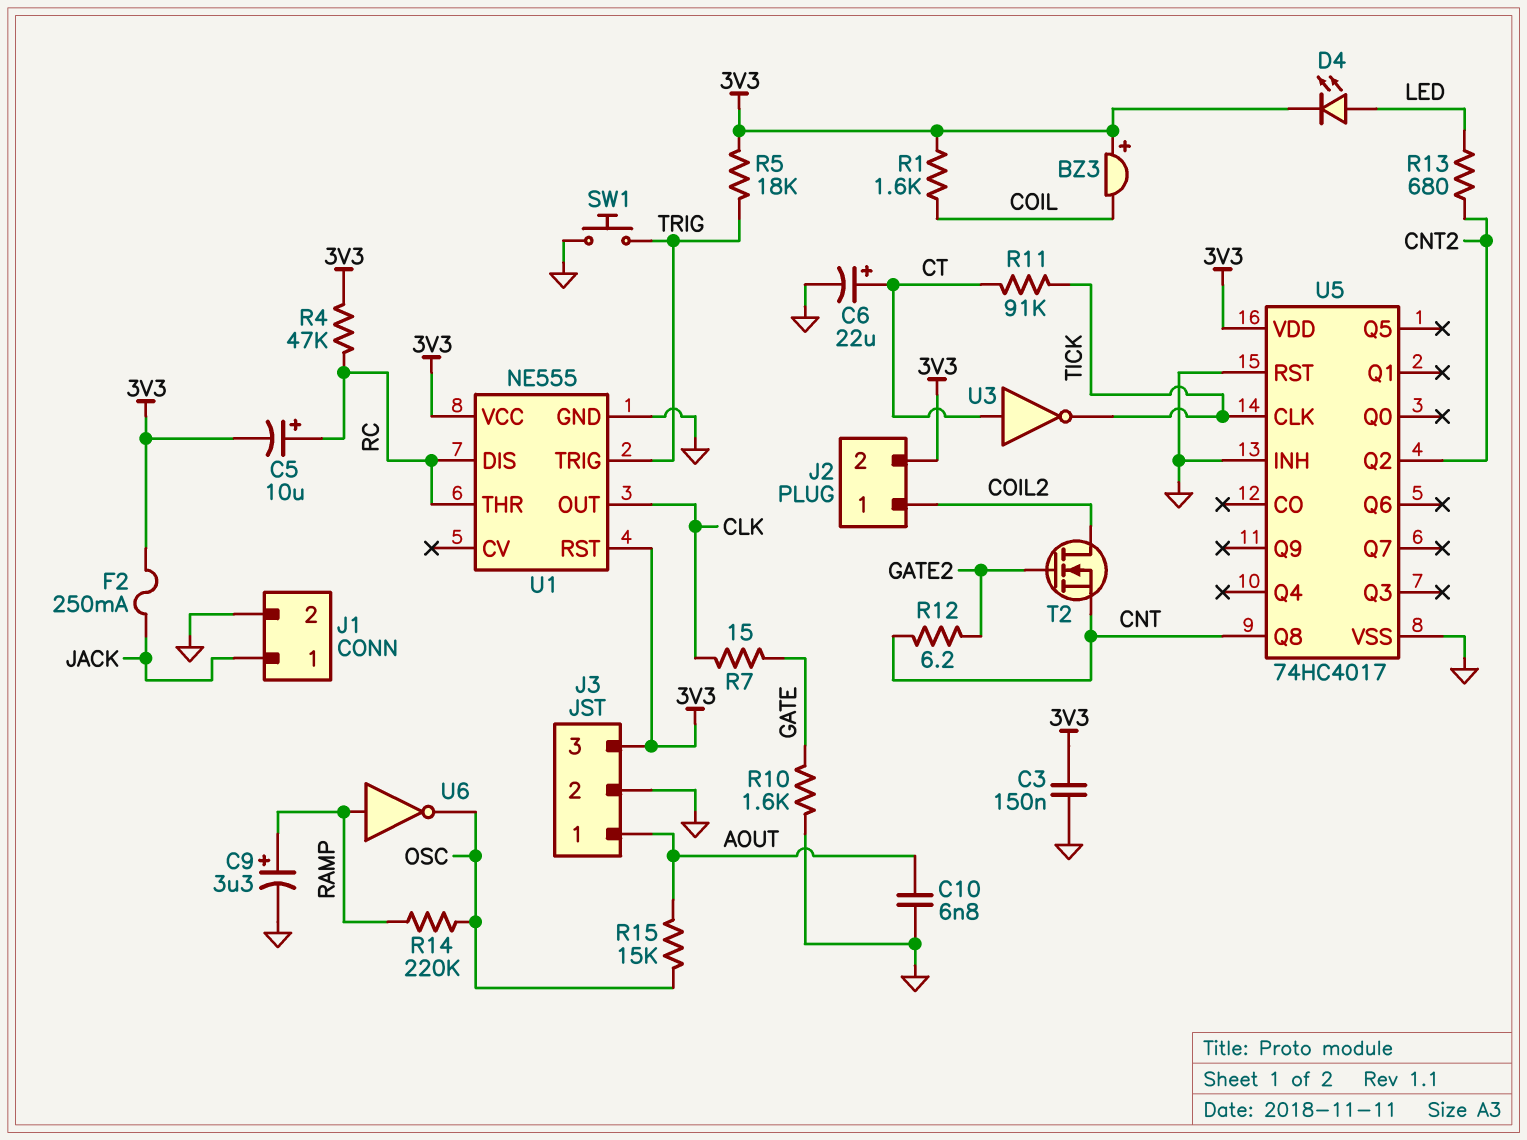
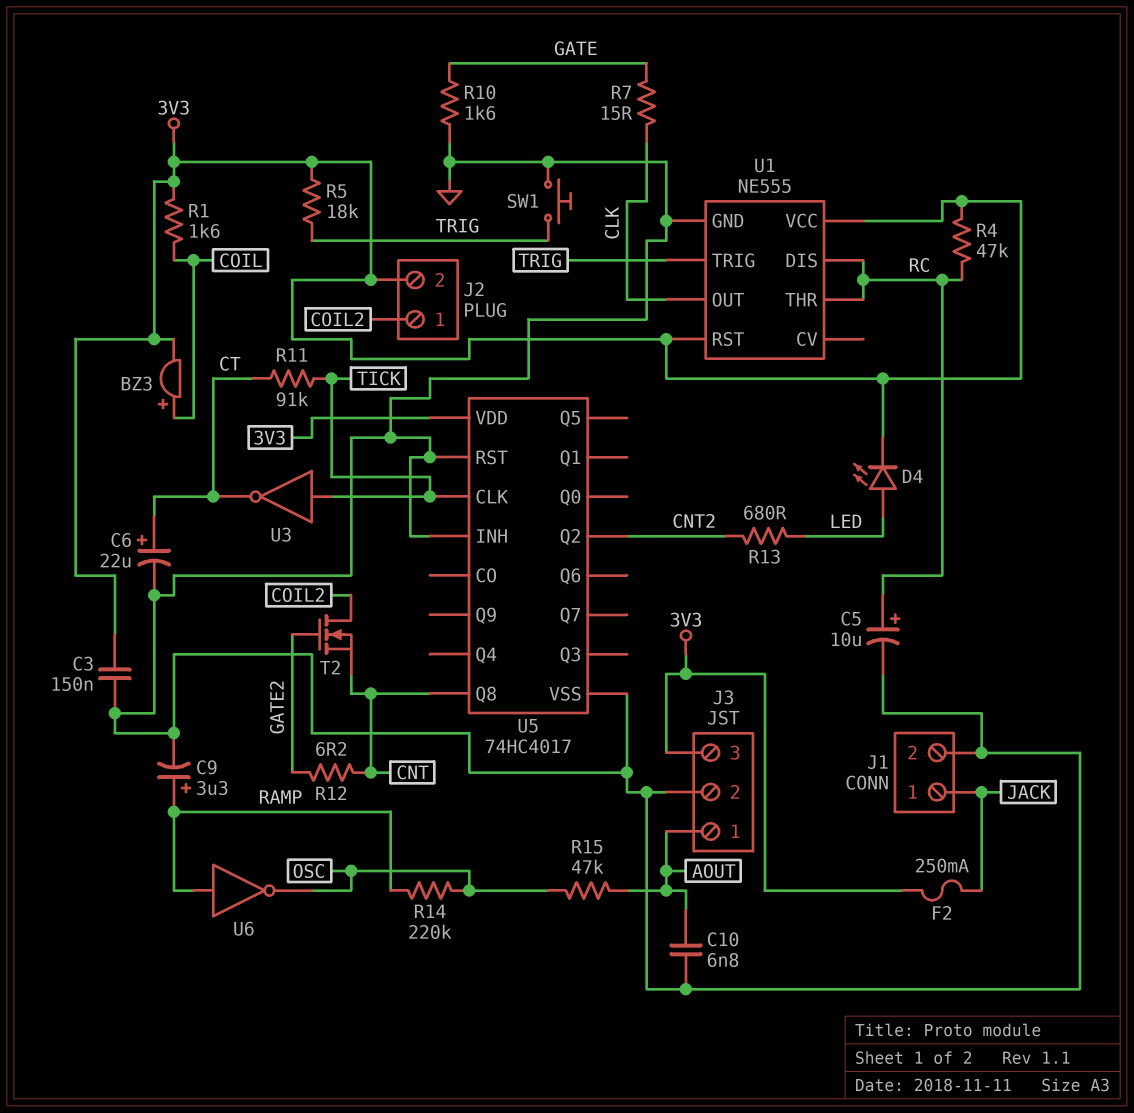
BZ3: buzzer (plus 3V3, minus COIL) -> buzzer (plus COIL, minus 3V3)
C5: 10uF (plus RC, minus 3V3) -> 10uF (plus RC, minus GND)
R15: 15k (AOUT, OSC) -> 47k (AOUT, OSC)
U3: NOT (in CT, out TICK) -> NOT (in TICK, out CT)

